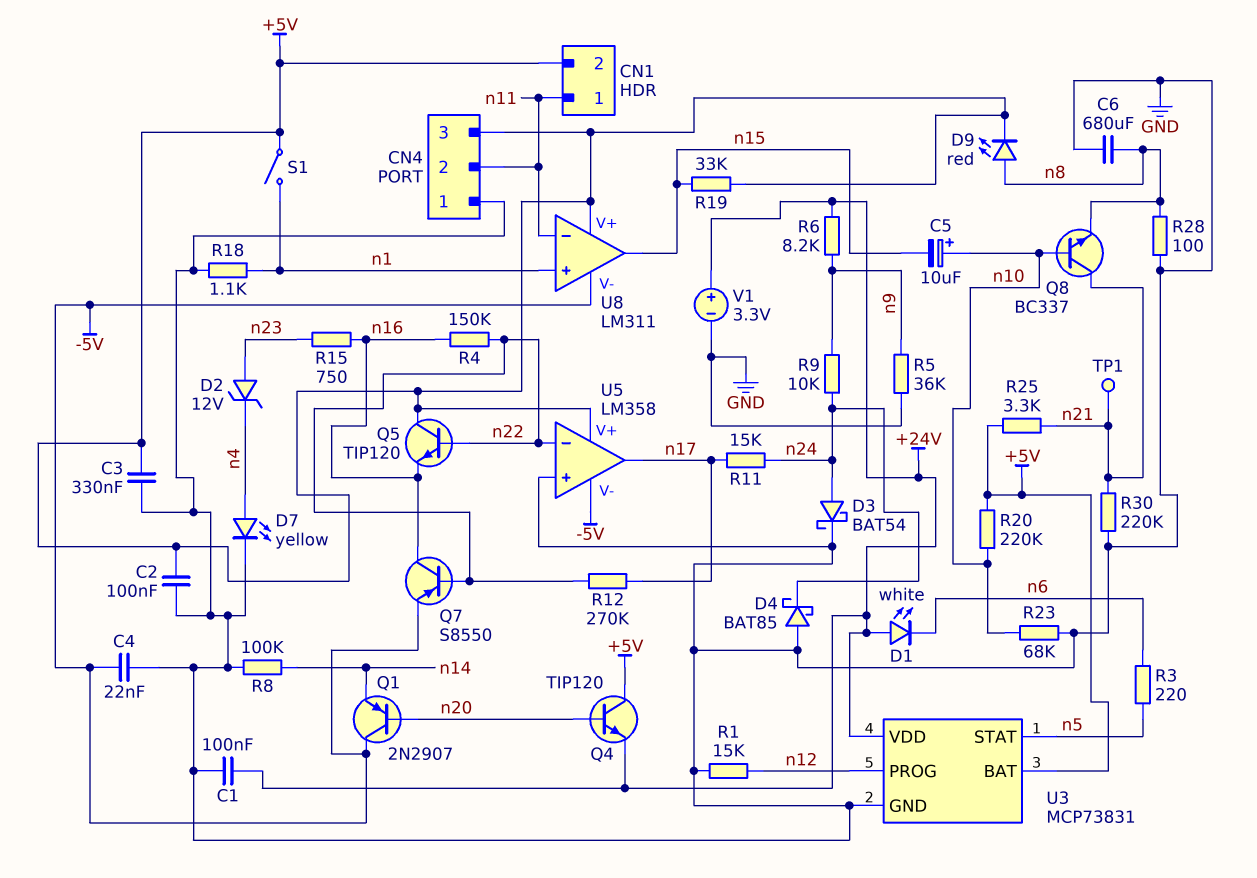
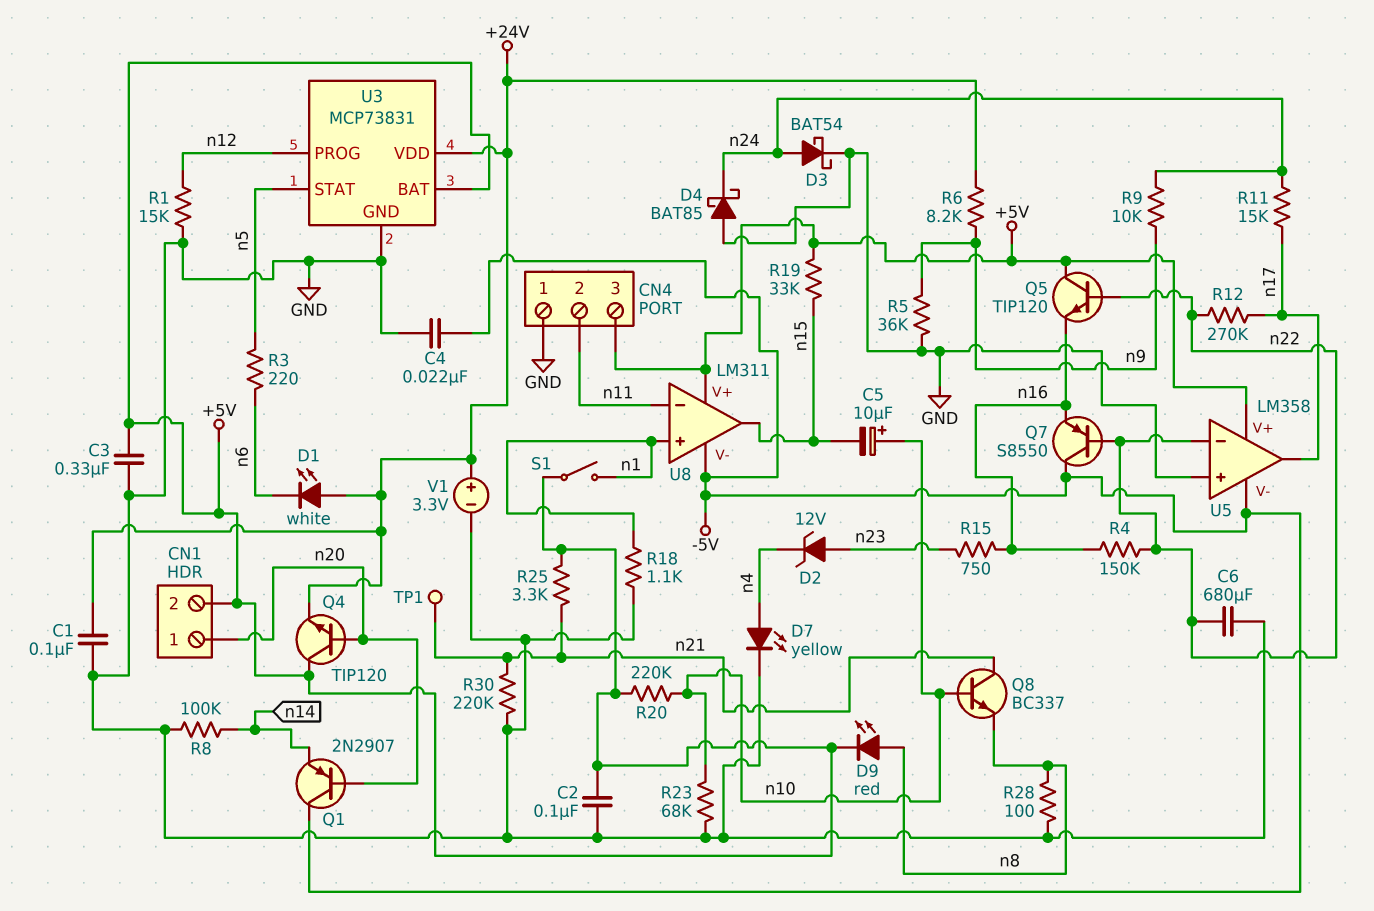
C6: 680uF (GND, n8) -> 680uF (GND, n22)
CN1 pin 1: n11 -> n20
Q7: PNP S8550 (B n22, C n16, E -5V) -> PNP S8550 (B n22, C -5V, E n16)

